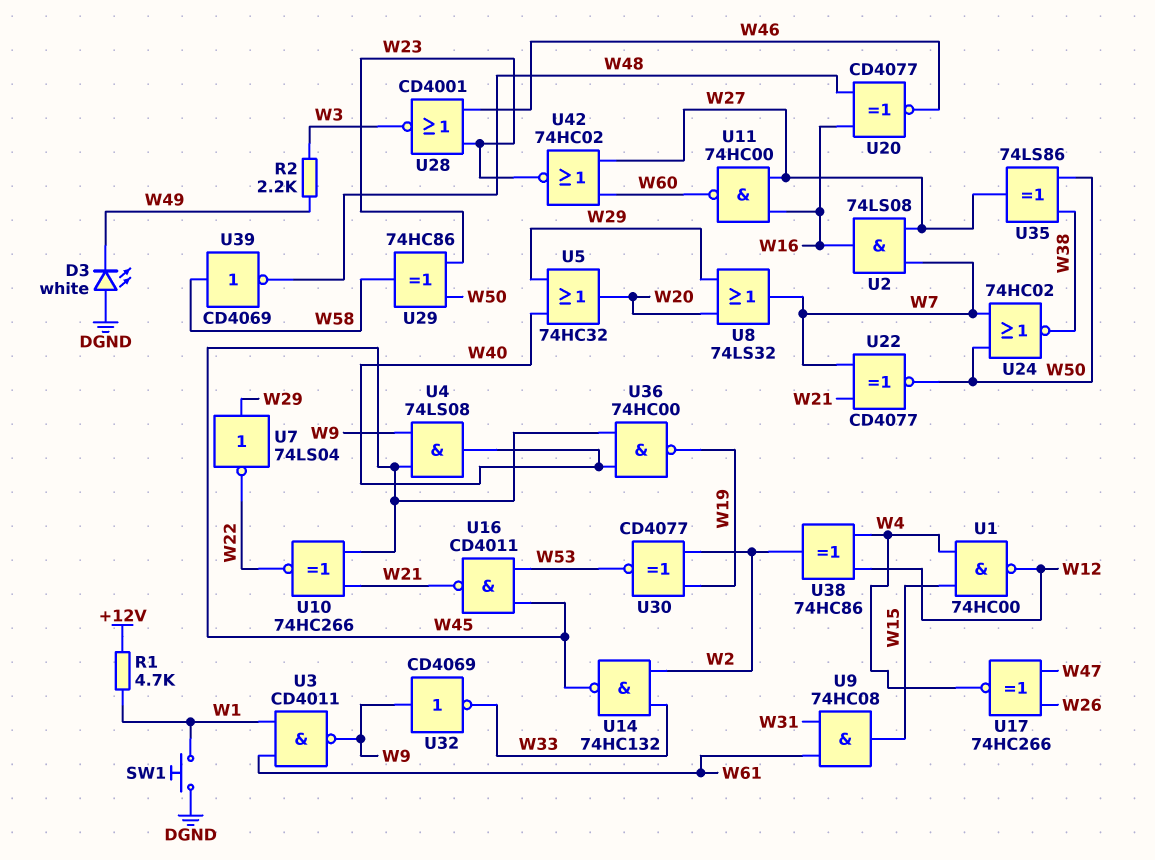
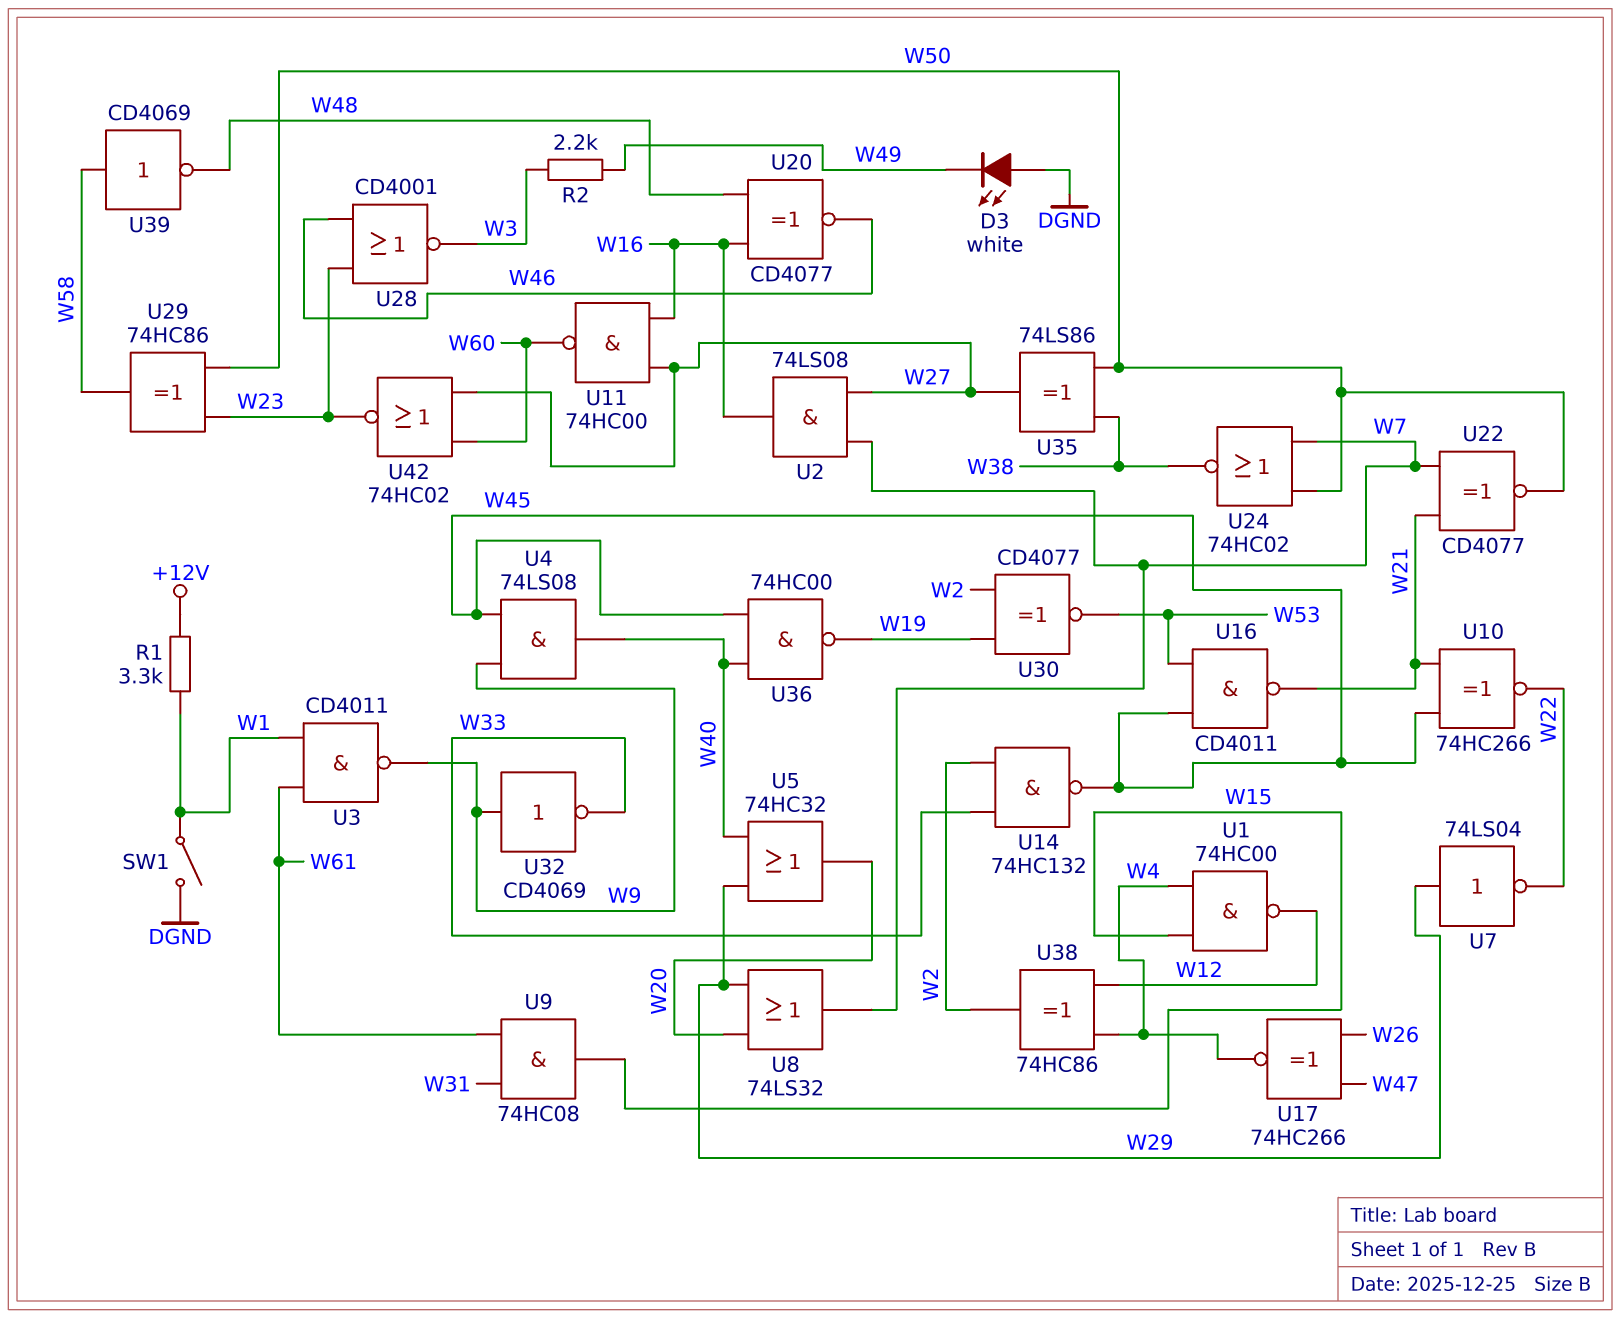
R1: 4.7k (+12V, W1) -> 3.3k (+12V, W1)
SW1: button (DGND, W1) -> switch (DGND, W1)

